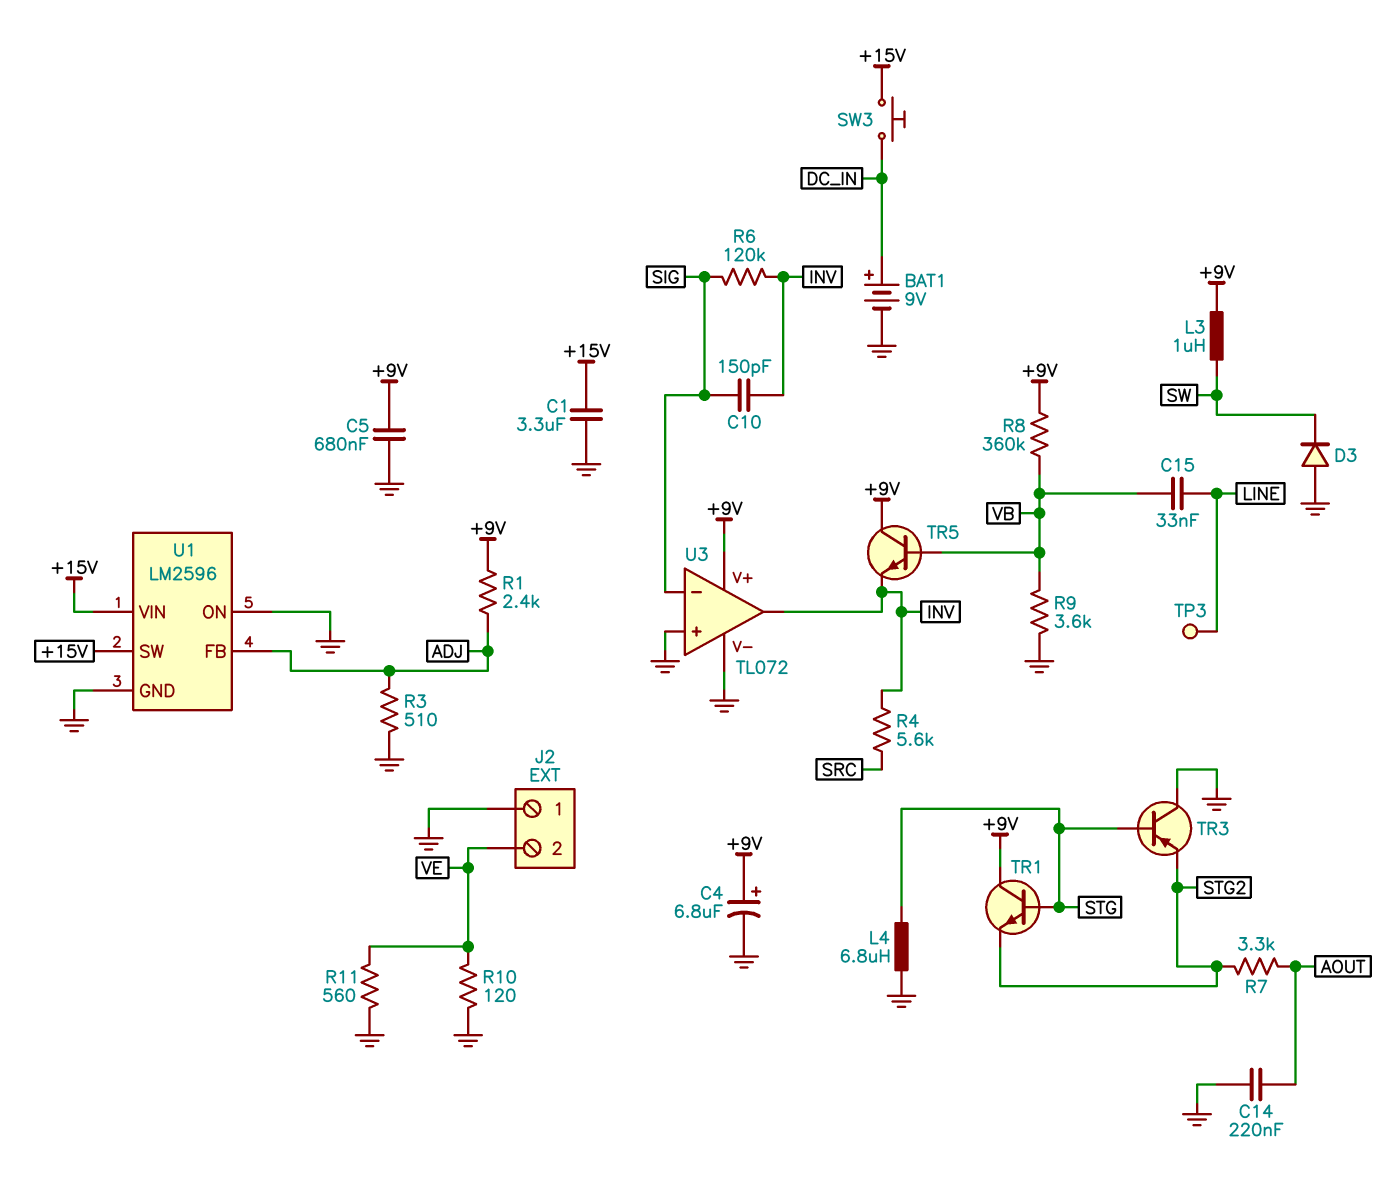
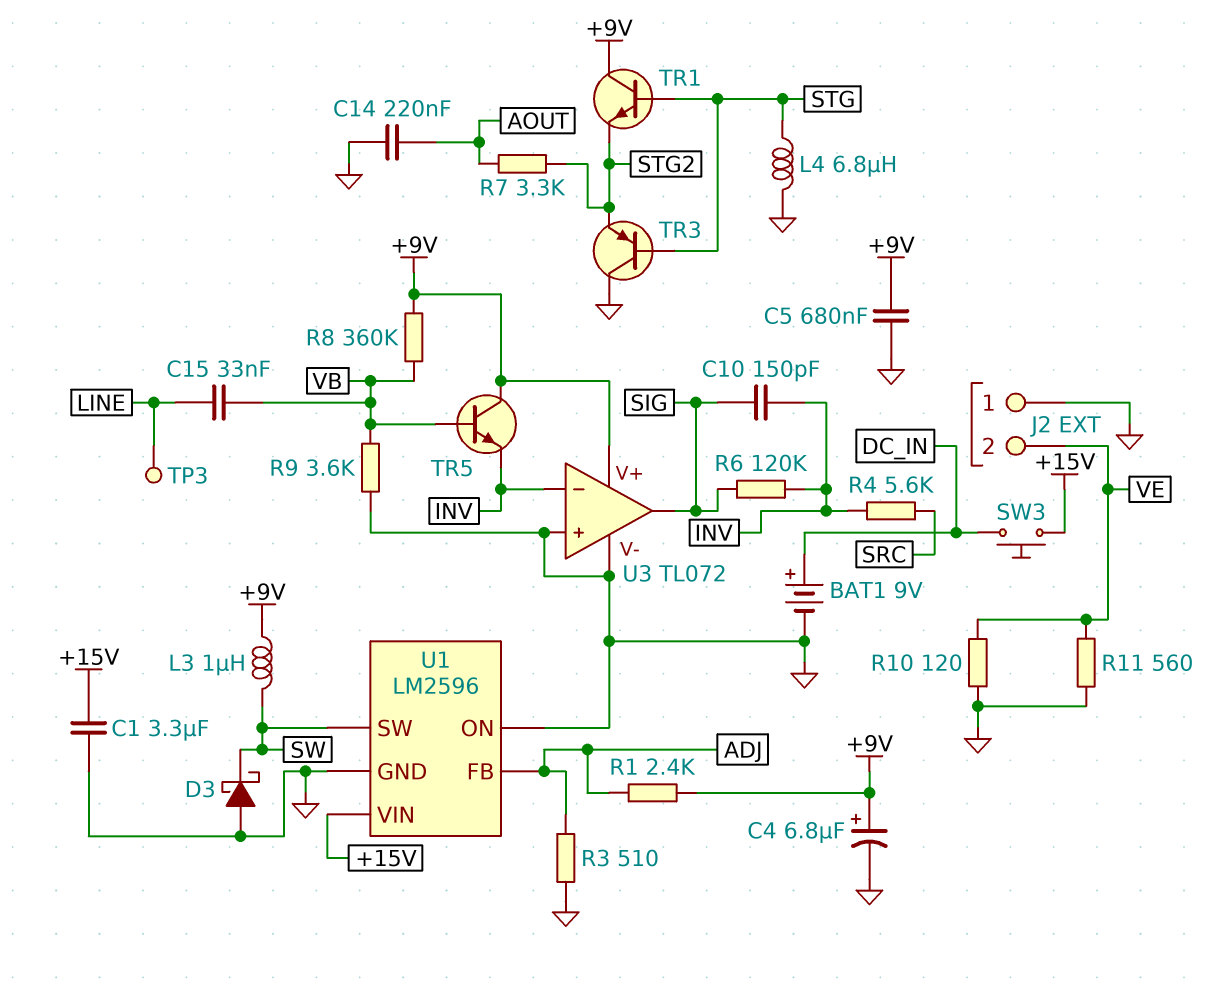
D3: diode (A GND, K SW) -> schottky (A GND, K SW)
U1 pin SW: +15V -> SW
U3 pin in-: SIG -> INV
U3 pin out: INV -> SIG

